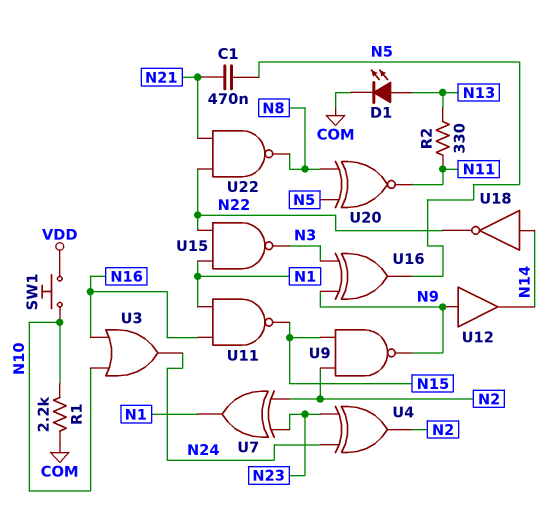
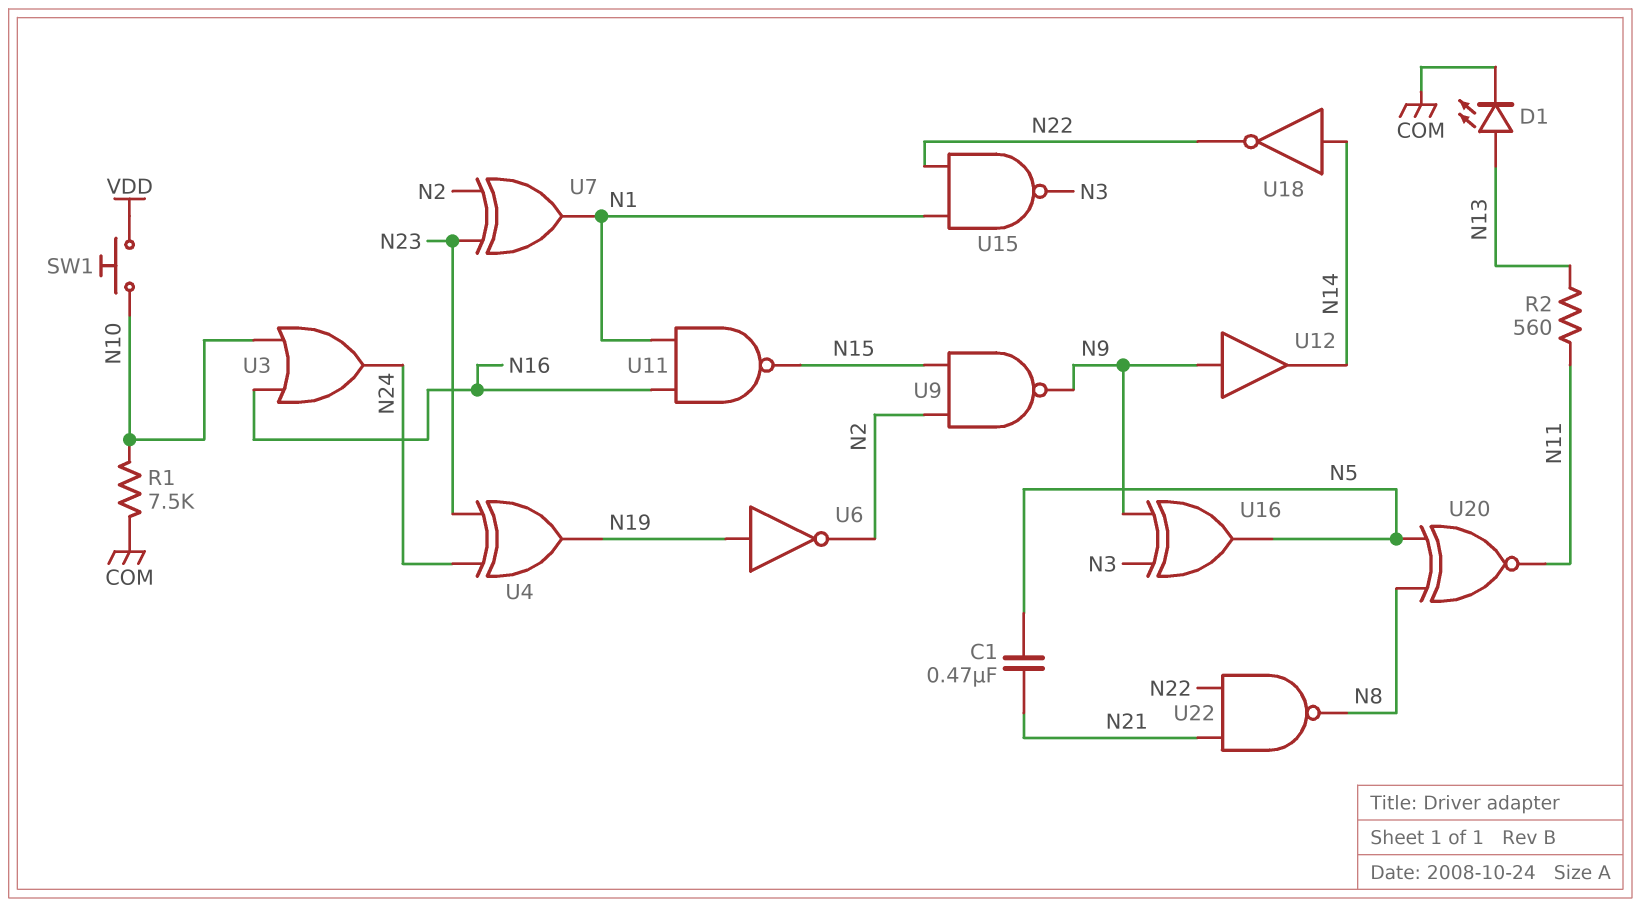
R1: 2.2k (COM, N10) -> 7.5k (COM, N10)
R2: 330 (N11, N13) -> 560 (N11, N13)
U4: XOR (in N23, in N24, out N2) -> XOR (in N23, in N24, out N19)
U6: none -> NOT (in N19, out N2)

